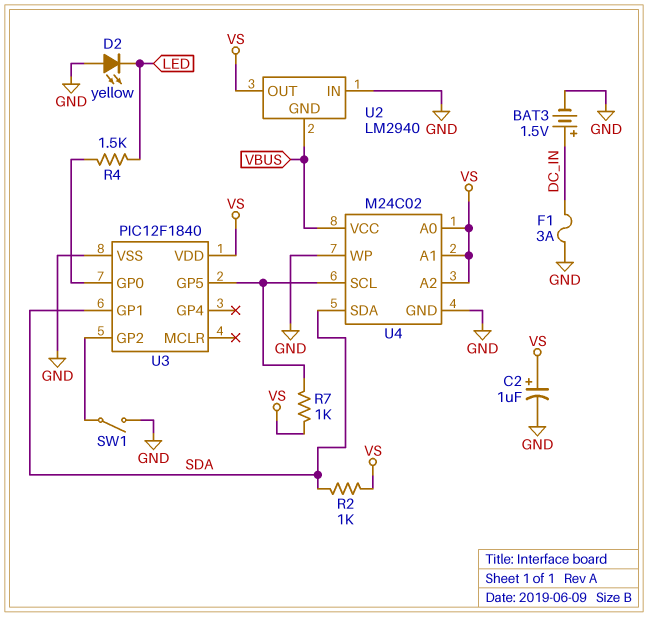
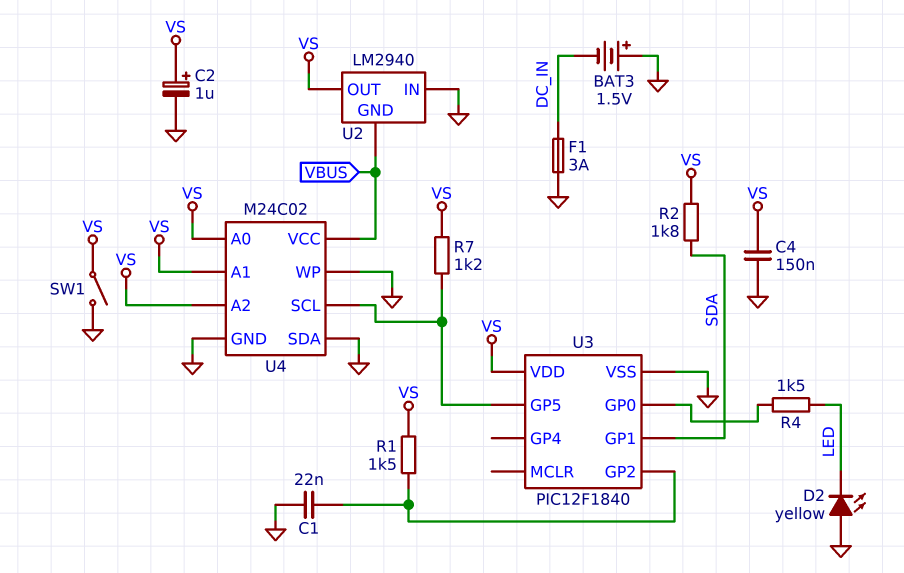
BAT3: 1.5V (plus DC_IN, minus GND) -> 1.5V (plus GND, minus DC_IN)
C1: none -> 22nF (GND, U3/GP2)
C4: none -> 150nF (GND, VS)
R1: none -> 1.5k (U3/GP2, VS)
R2: 1k (SDA, VS) -> 1.8k (SDA, VS)
R7: 1k (U3/GP5, VS) -> 1.2k (U3/GP5, VS)
SW1: switch (GND, U3/GP2) -> switch (GND, VS)
U4 pin SDA: SDA -> GND

